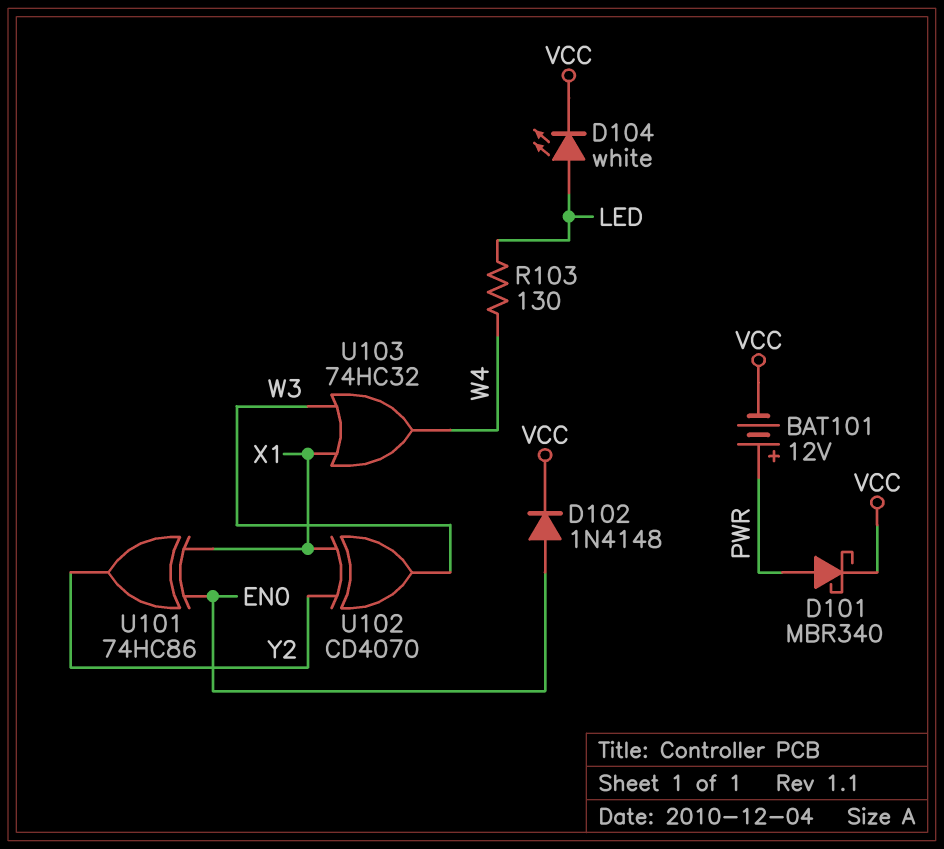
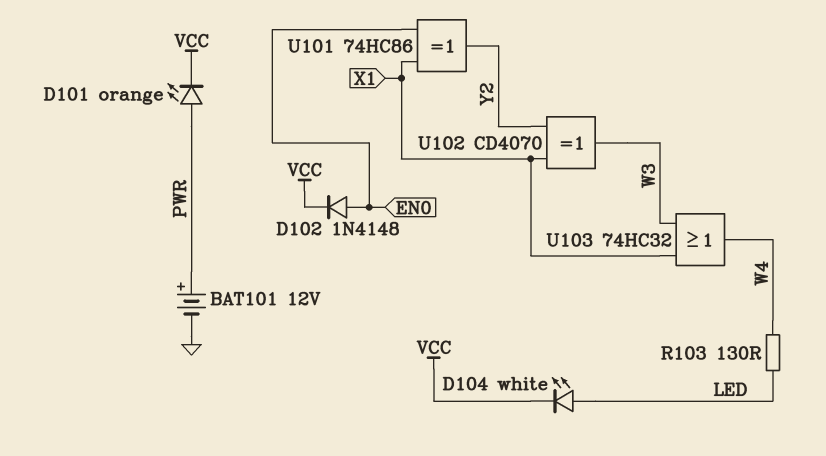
BAT101: 12V (plus PWR, minus VCC) -> 12V (plus PWR, minus GND)
D101: schottky MBR340 (A PWR, K VCC) -> LED orange (A PWR, K VCC)

